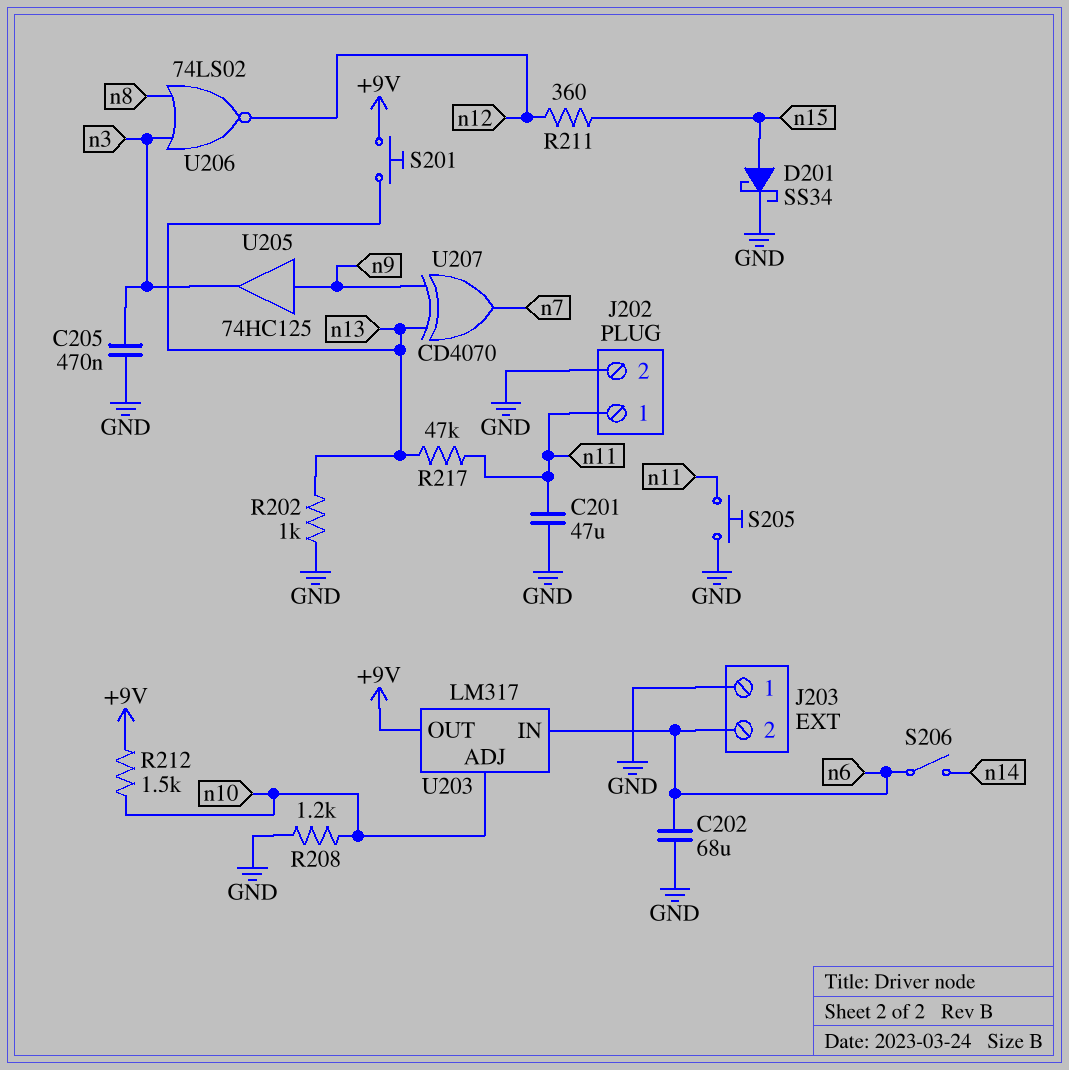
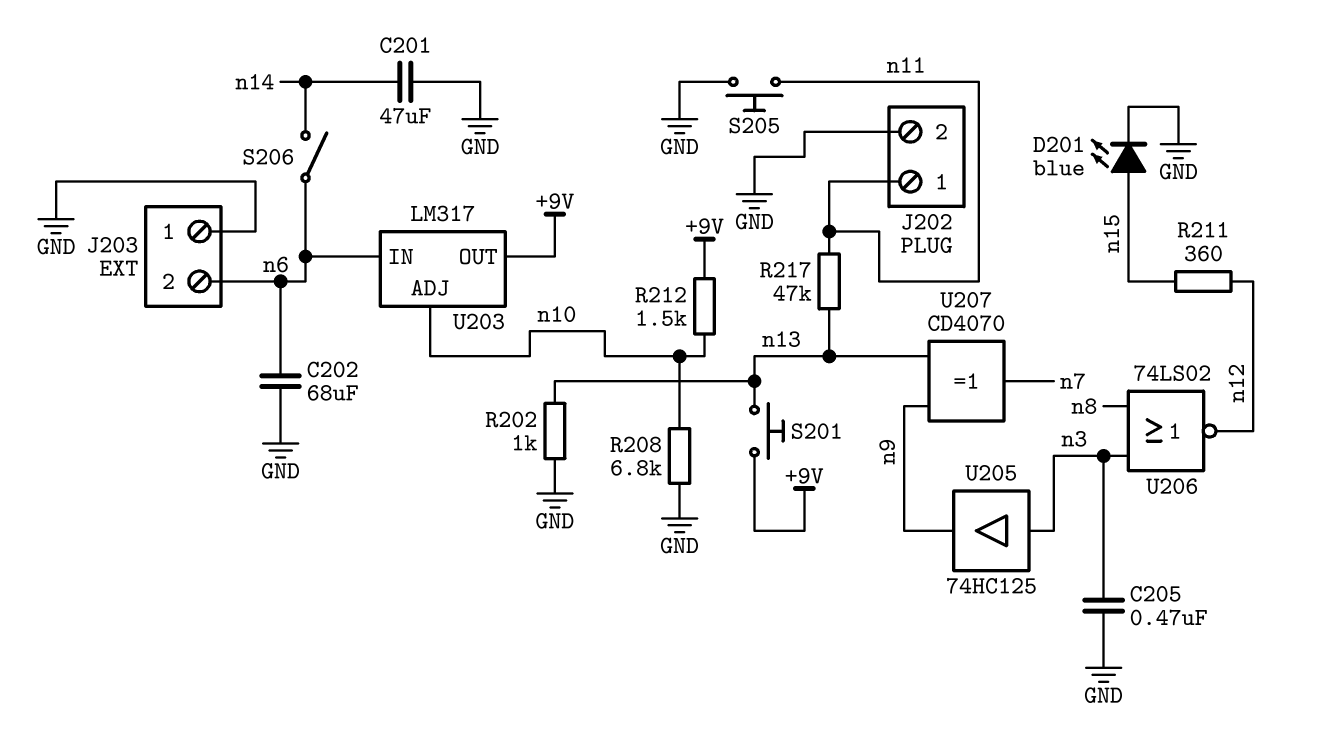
C201: 47uF (GND, n11) -> 47uF (GND, n14)
D201: schottky SS34 (A n15, K GND) -> LED blue (A n15, K GND)
R208: 1.2k (GND, n10) -> 6.8k (GND, n10)
U205: buffer 74HC125 (in n9, out n3) -> buffer 74HC125 (in n3, out n9)

